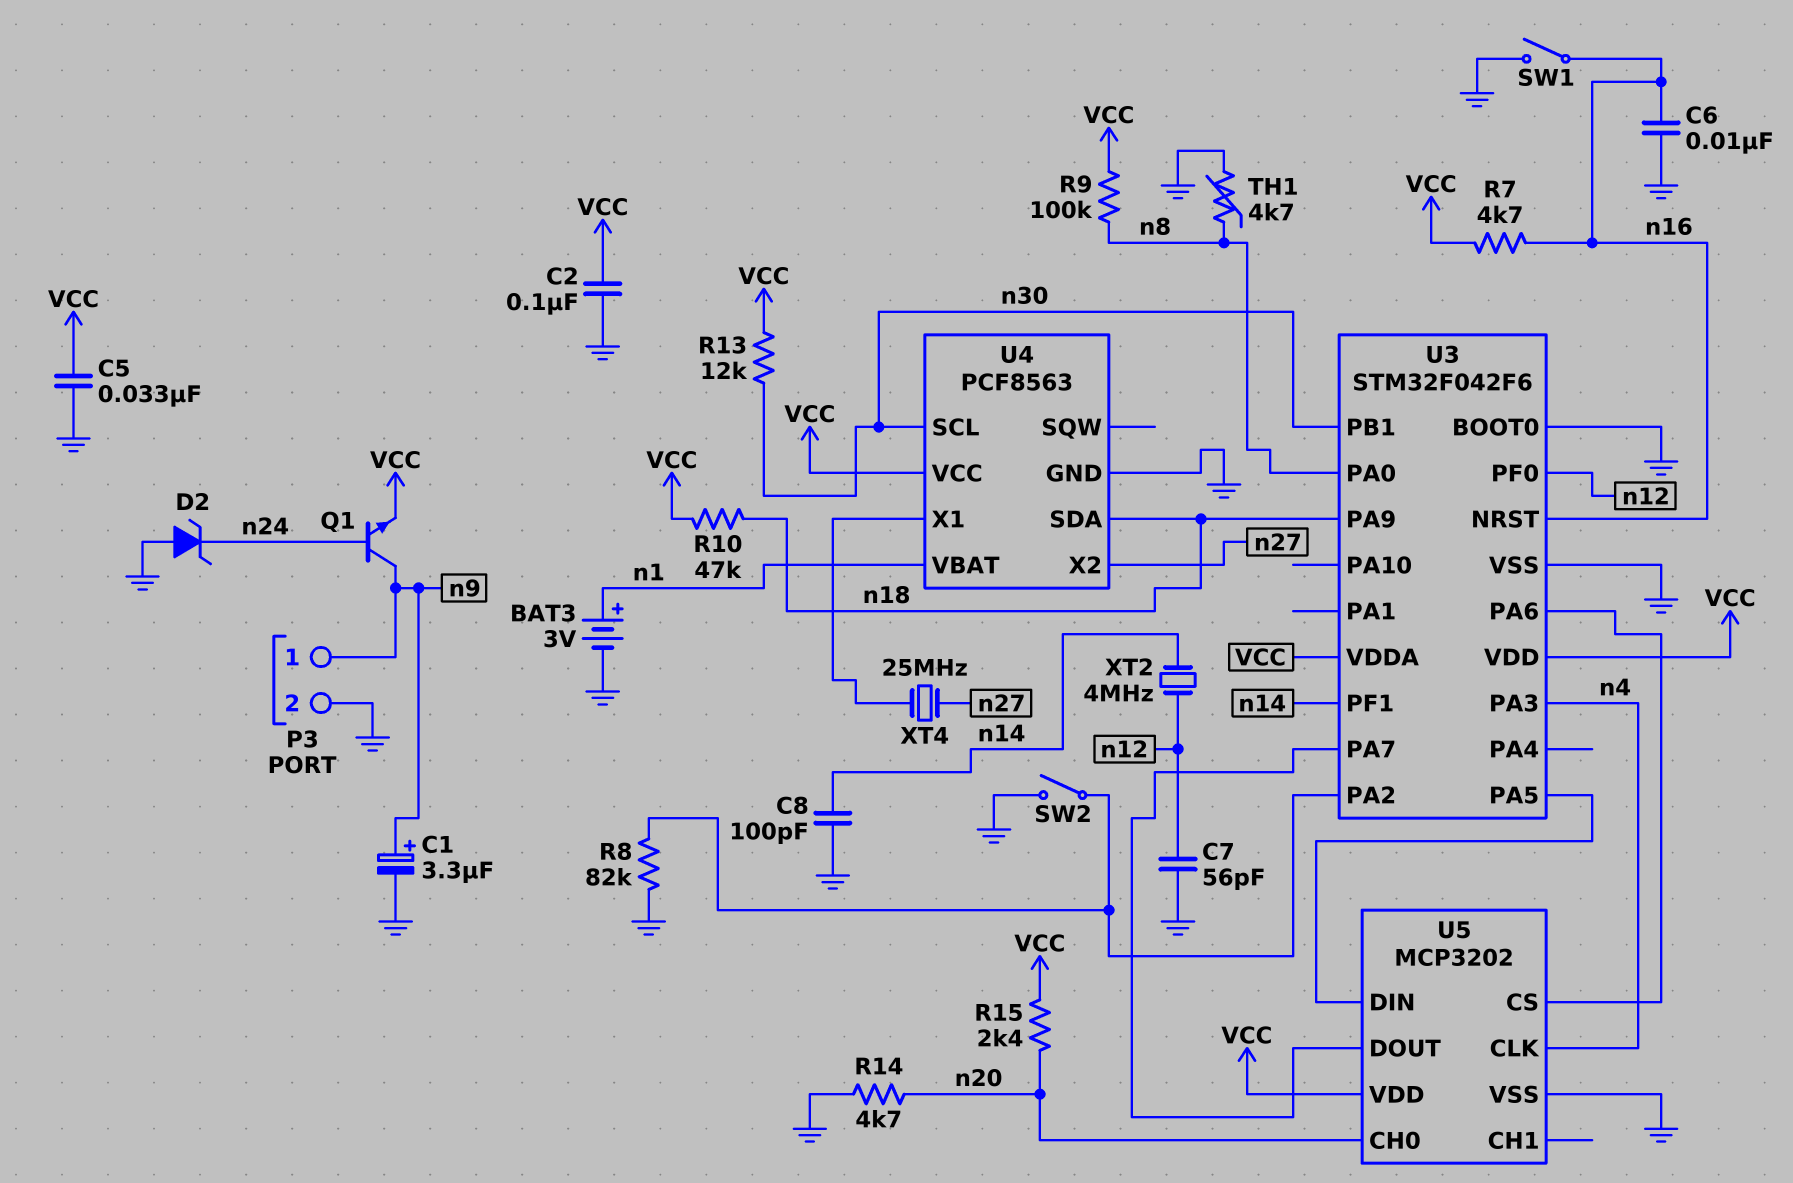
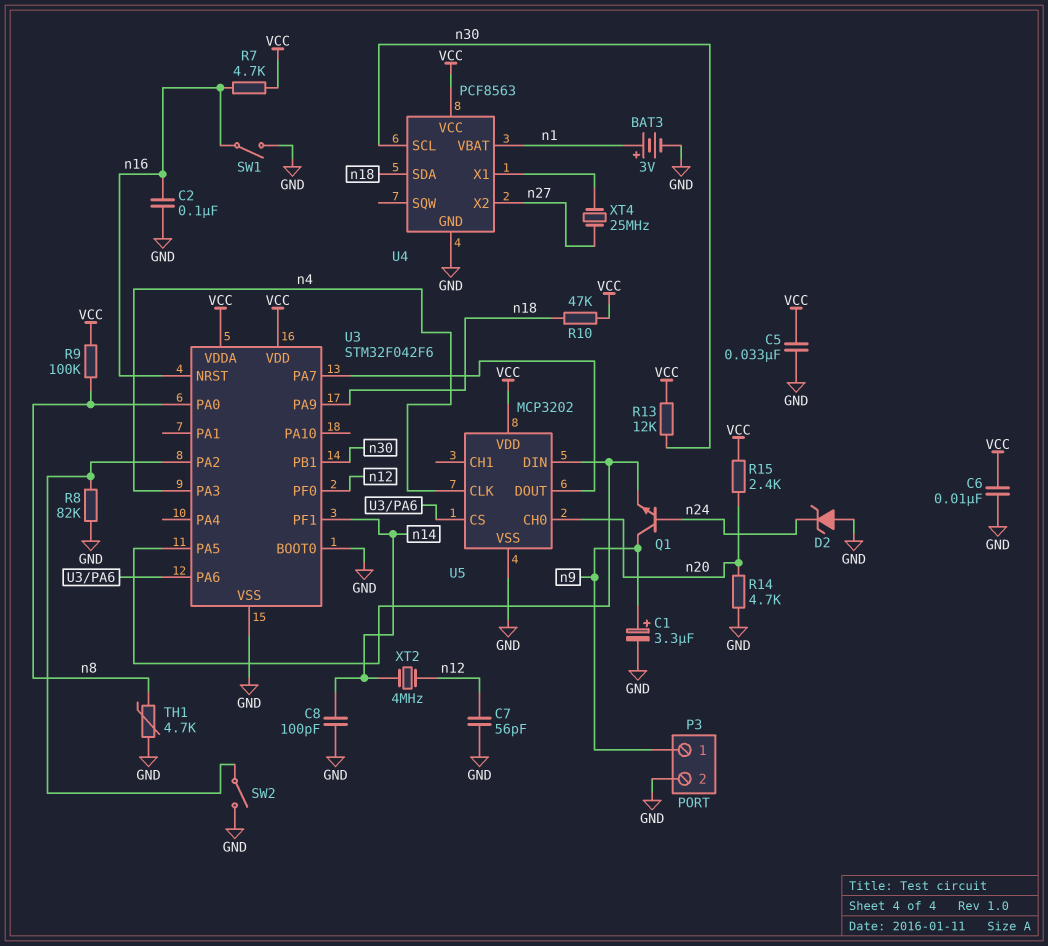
C2: 100nF (GND, VCC) -> 100nF (GND, n16)
C6: 10nF (GND, n16) -> 10nF (GND, VCC)
Q1: NPN (B n24, C n9, E VCC) -> NPN (B n24, C n9, E U3/PA5)

